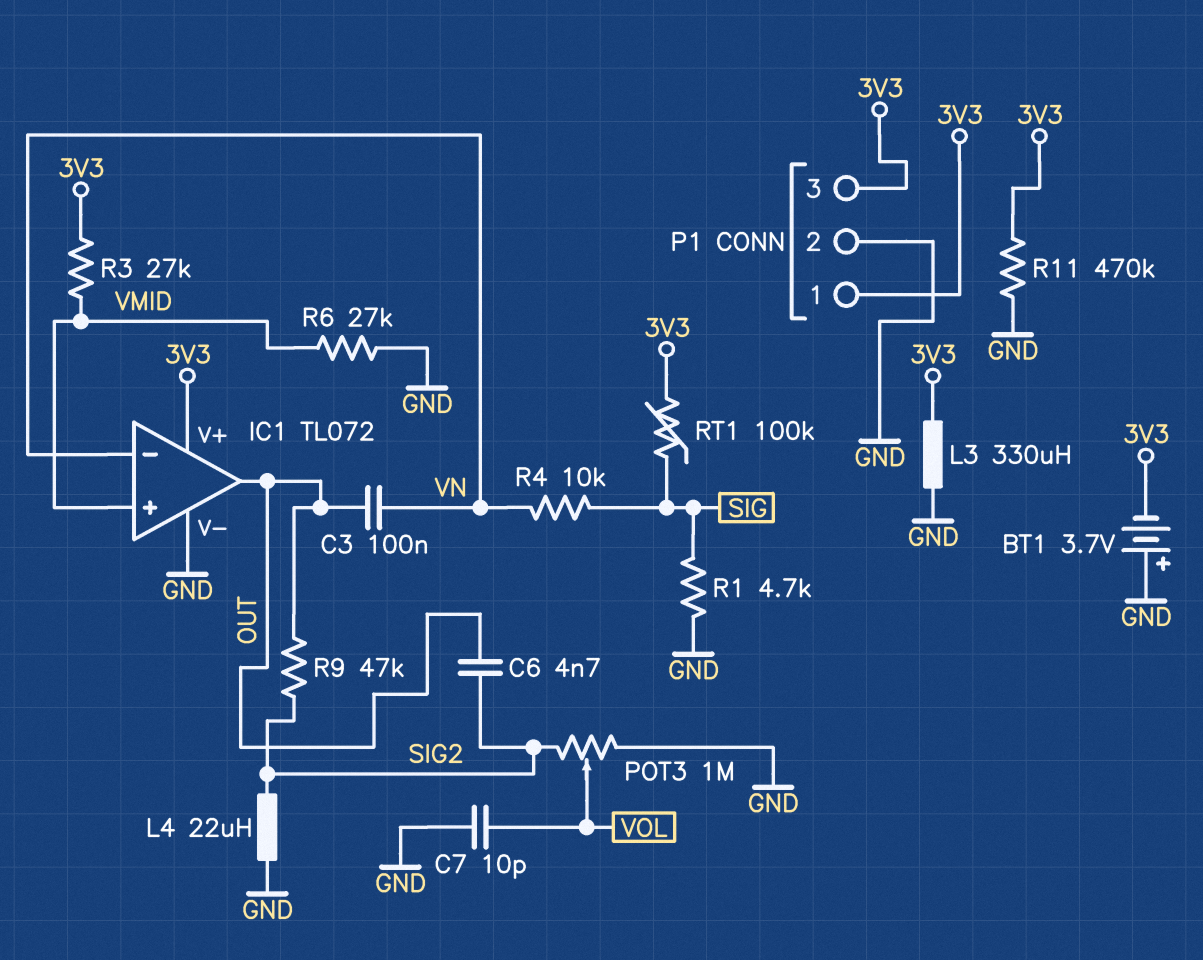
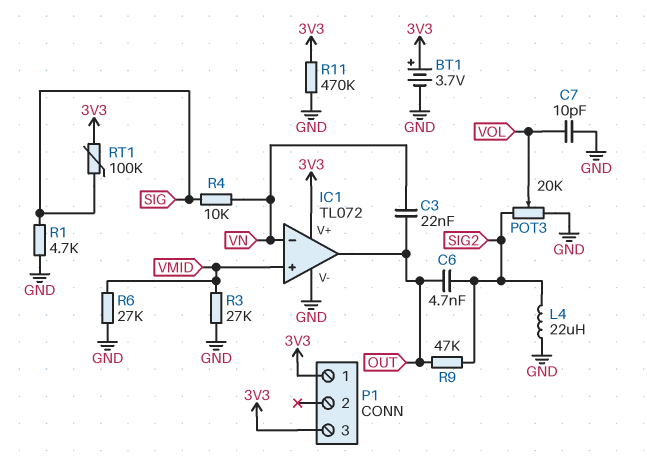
BT1: 3.7V (plus GND, minus 3V3) -> 3.7V (plus 3V3, minus GND)
C3: 100nF (OUT, VN) -> 22nF (OUT, VN)
L3: 330uH (3V3, GND) -> none
P1 pin 2: GND -> none
POT3: 1M (GND, SIG2, wiper VOL) -> 20k (GND, SIG2, wiper VOL)
R3: 27k (3V3, VMID) -> 27k (GND, VMID)

